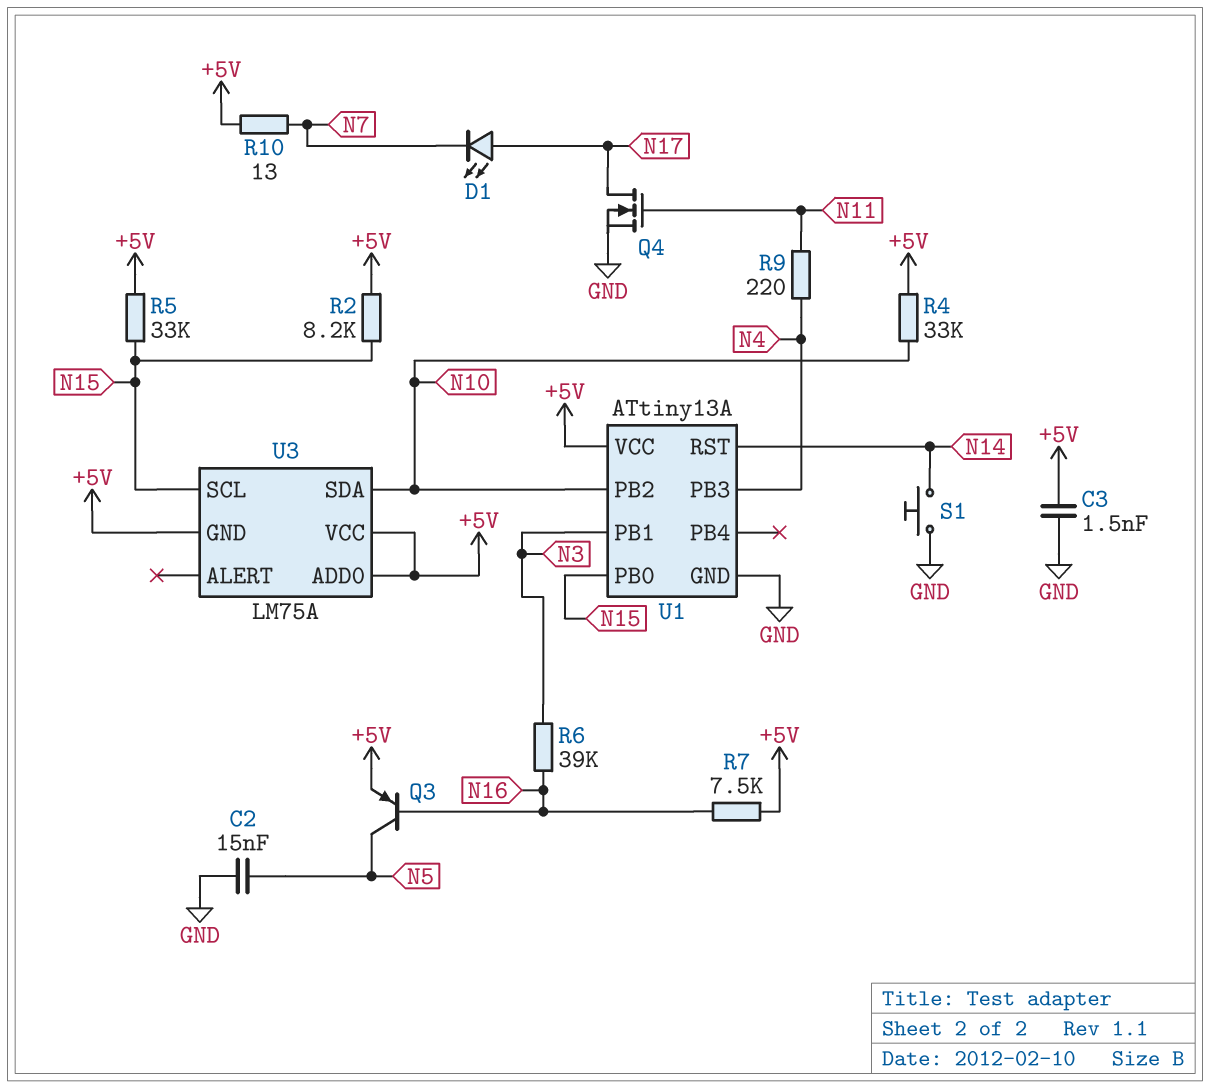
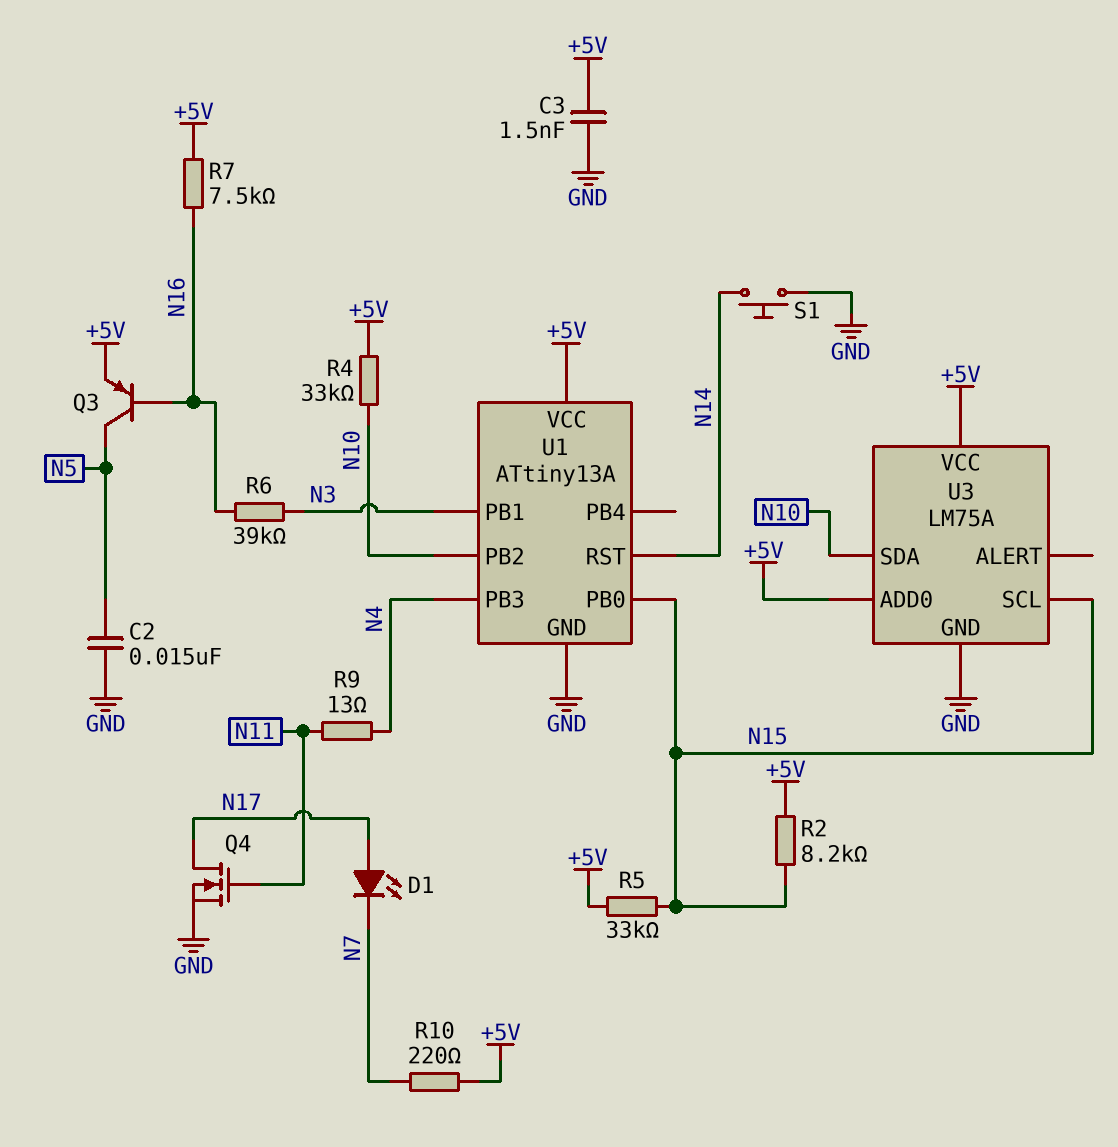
R9: 220 (N4, N11) -> 13 (N4, N11)
R10: 13 (+5V, N7) -> 220 (+5V, N7)
U3 pin GND: +5V -> GND

